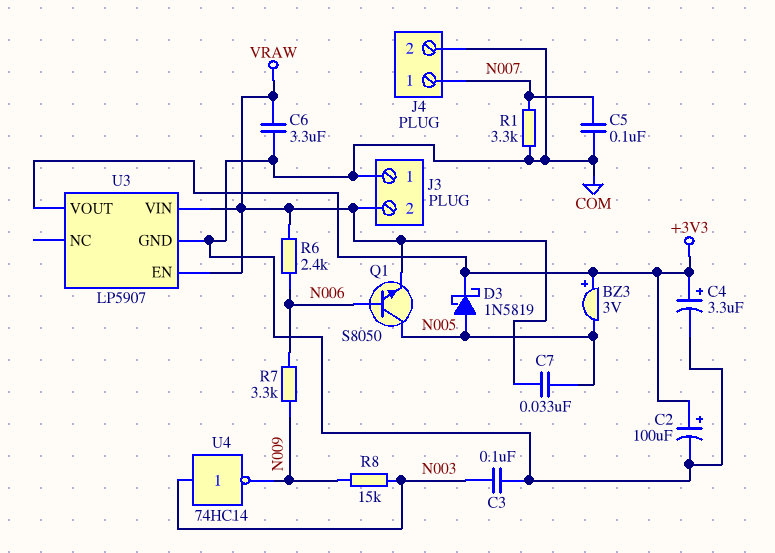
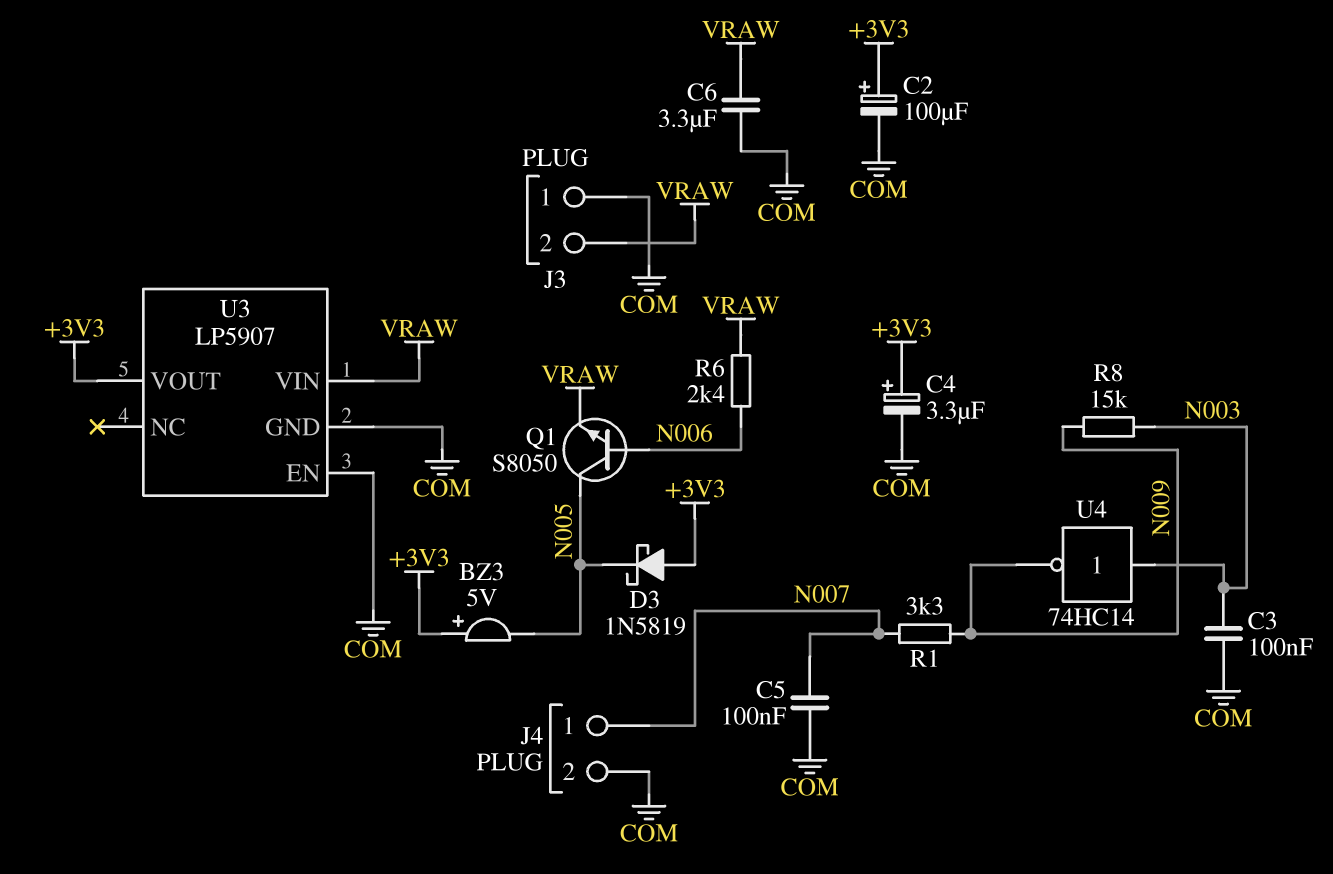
BZ3: buzzer 3V (plus +3V3, minus N005) -> buzzer 5V (plus +3V3, minus N005)
C7: 33nF (N005, VRAW) -> none
D3: schottky 1N5819 (A N005, K +3V3) -> schottky 1N5819 (A +3V3, K N005)
R1: 3.3k (COM, N007) -> 3.3k (N007, N009)
R7: 3.3k (N006, N009) -> none
U3 pin EN: VRAW -> COM

